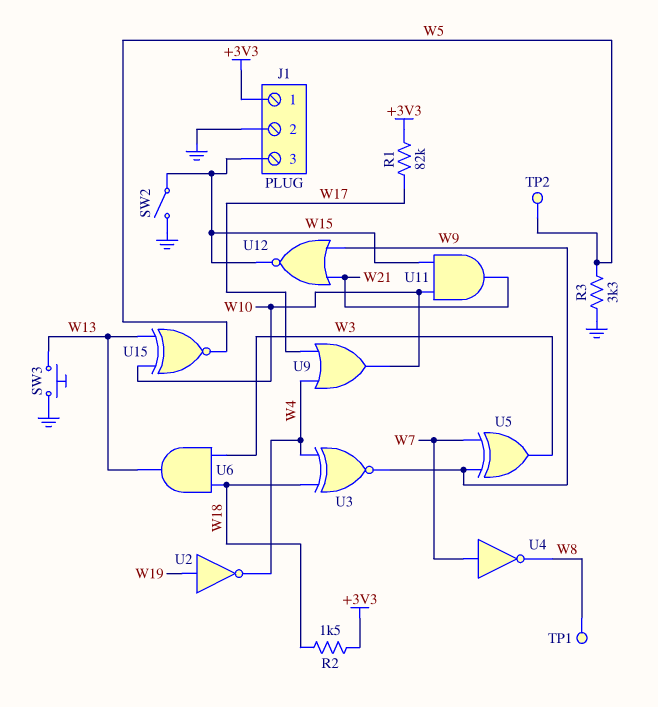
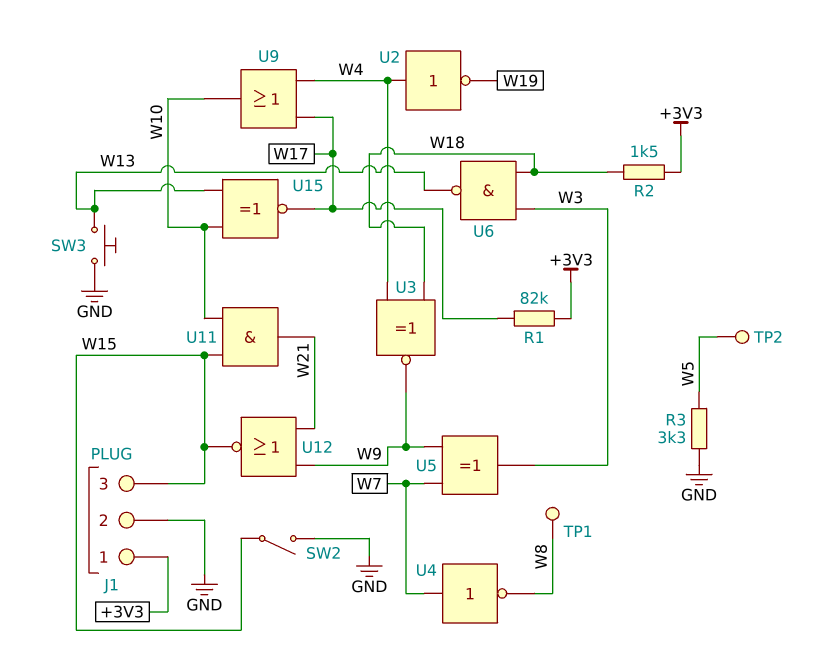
U2: NOT (in W19, out W4) -> NOT (in W4, out W19)
U6: AND (in W3, in W18, out W13) -> NAND (in W3, in W18, out W13)
U15: XNOR (in W10, in W13, out W5) -> XNOR (in W10, in W13, out W17)

